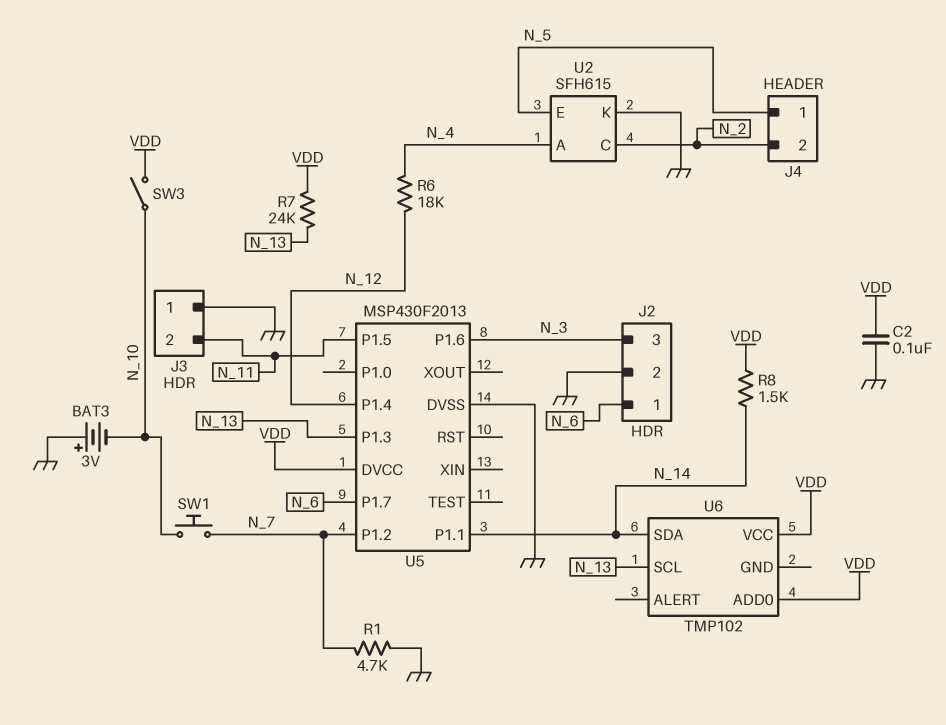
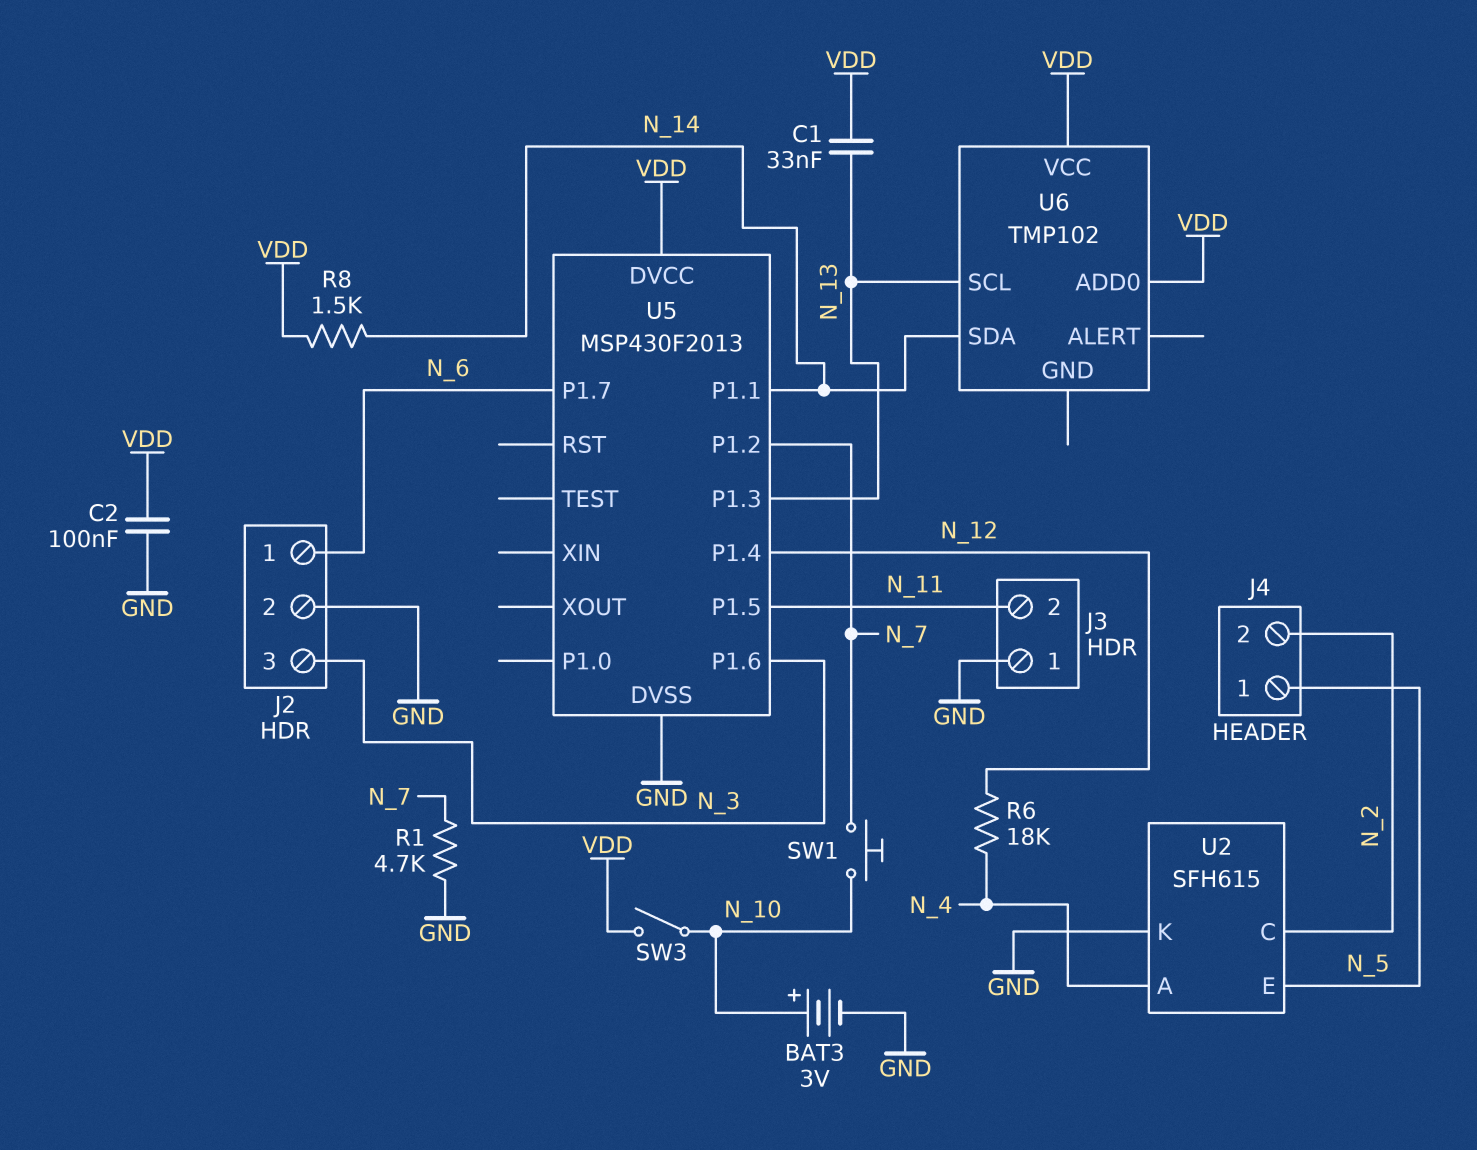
BAT3: 3V (plus GND, minus N_10) -> 3V (plus N_10, minus GND)
C1: none -> 33nF (N_13, VDD)
R7: 24k (N_13, VDD) -> none

